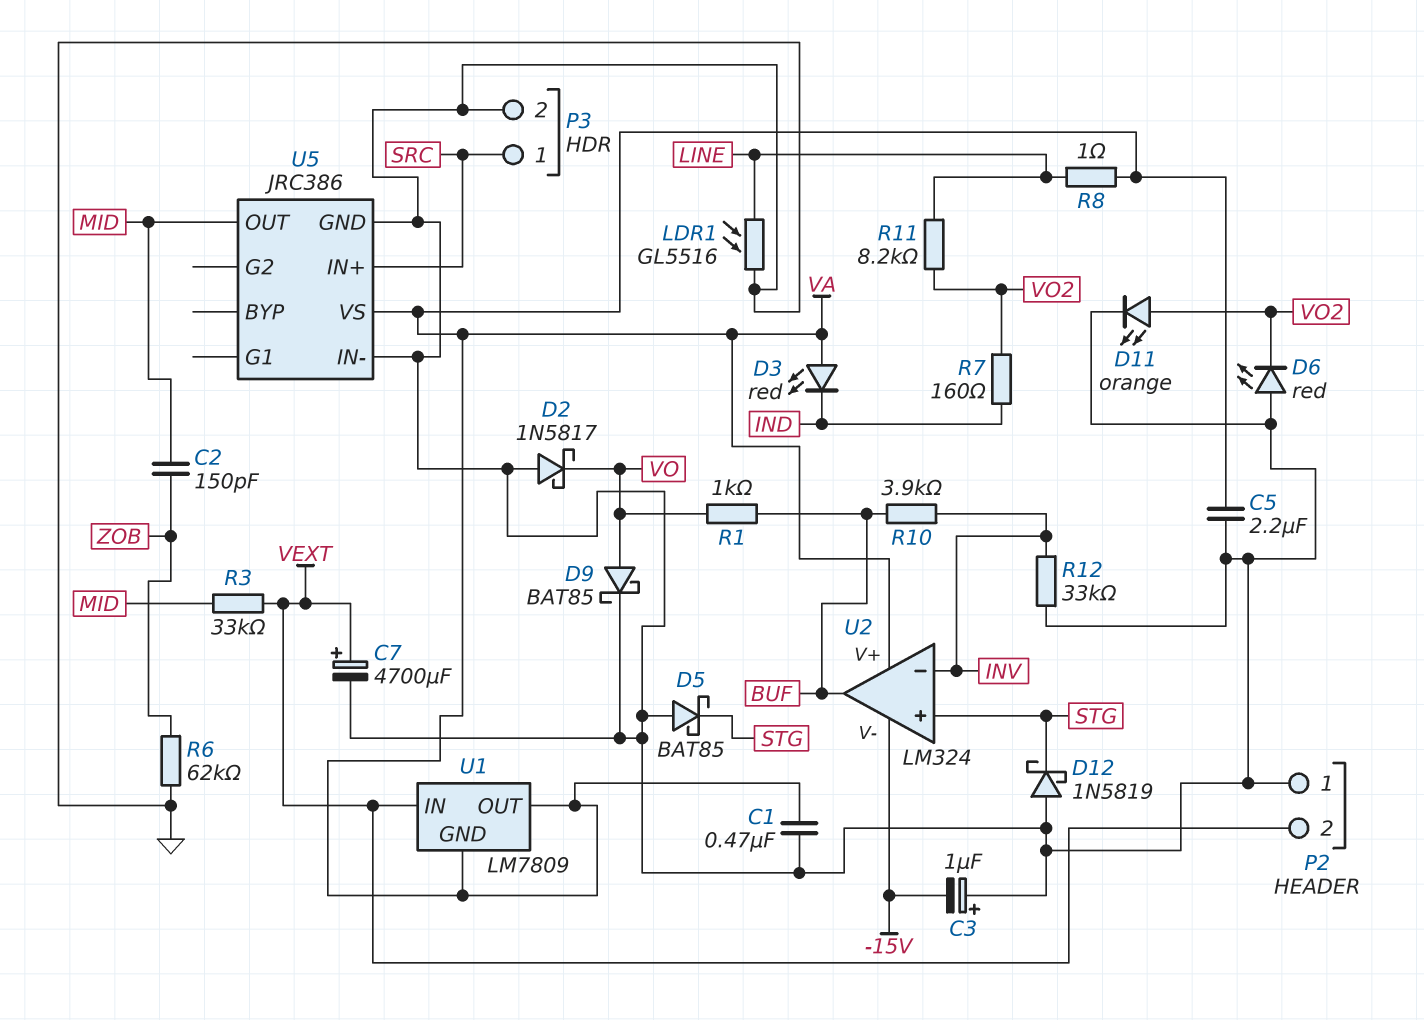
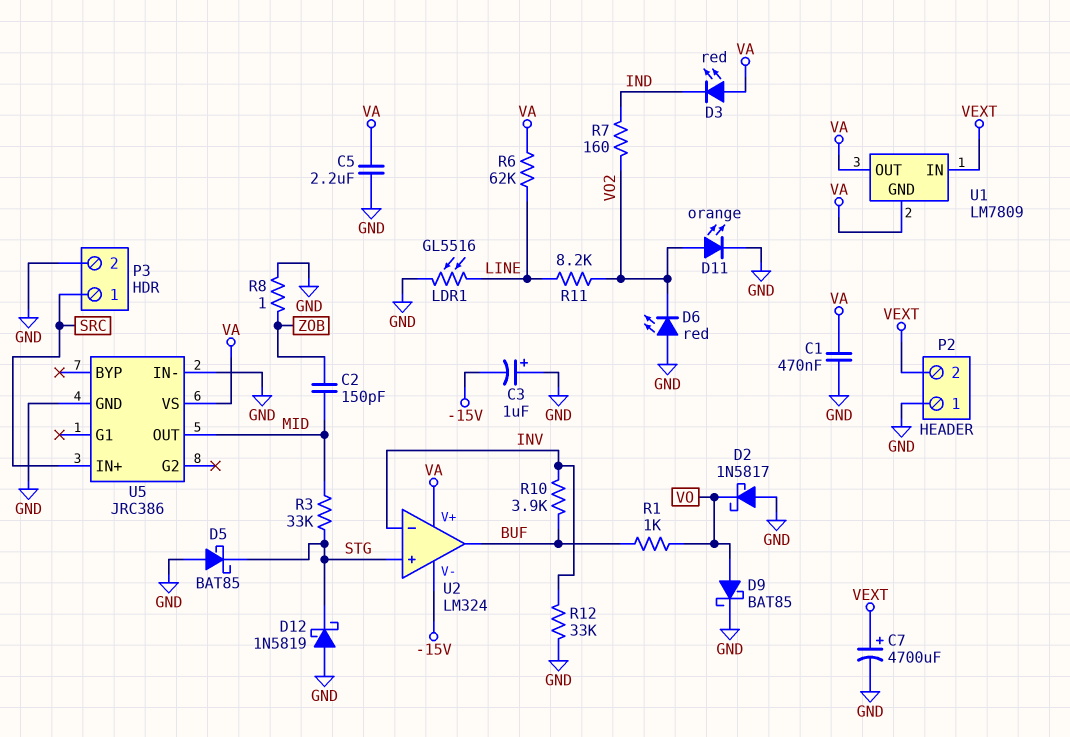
R3: 33k (MID, VEXT) -> 33k (MID, STG)
R6: 62k (GND, ZOB) -> 62k (LINE, VA)
R8: 1 (LINE, VA) -> 1 (GND, ZOB)

